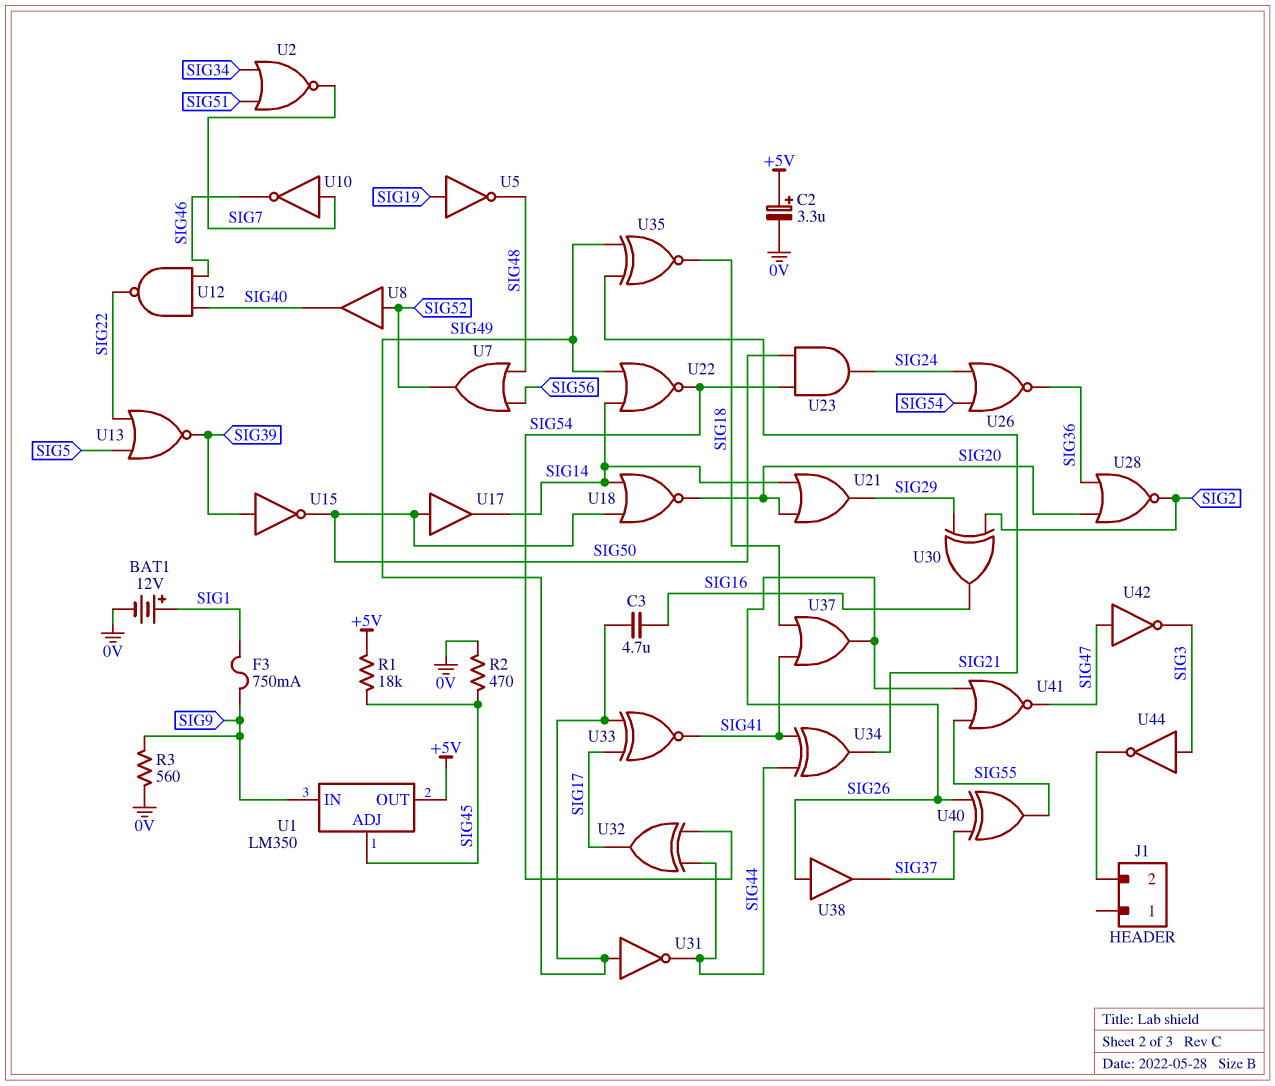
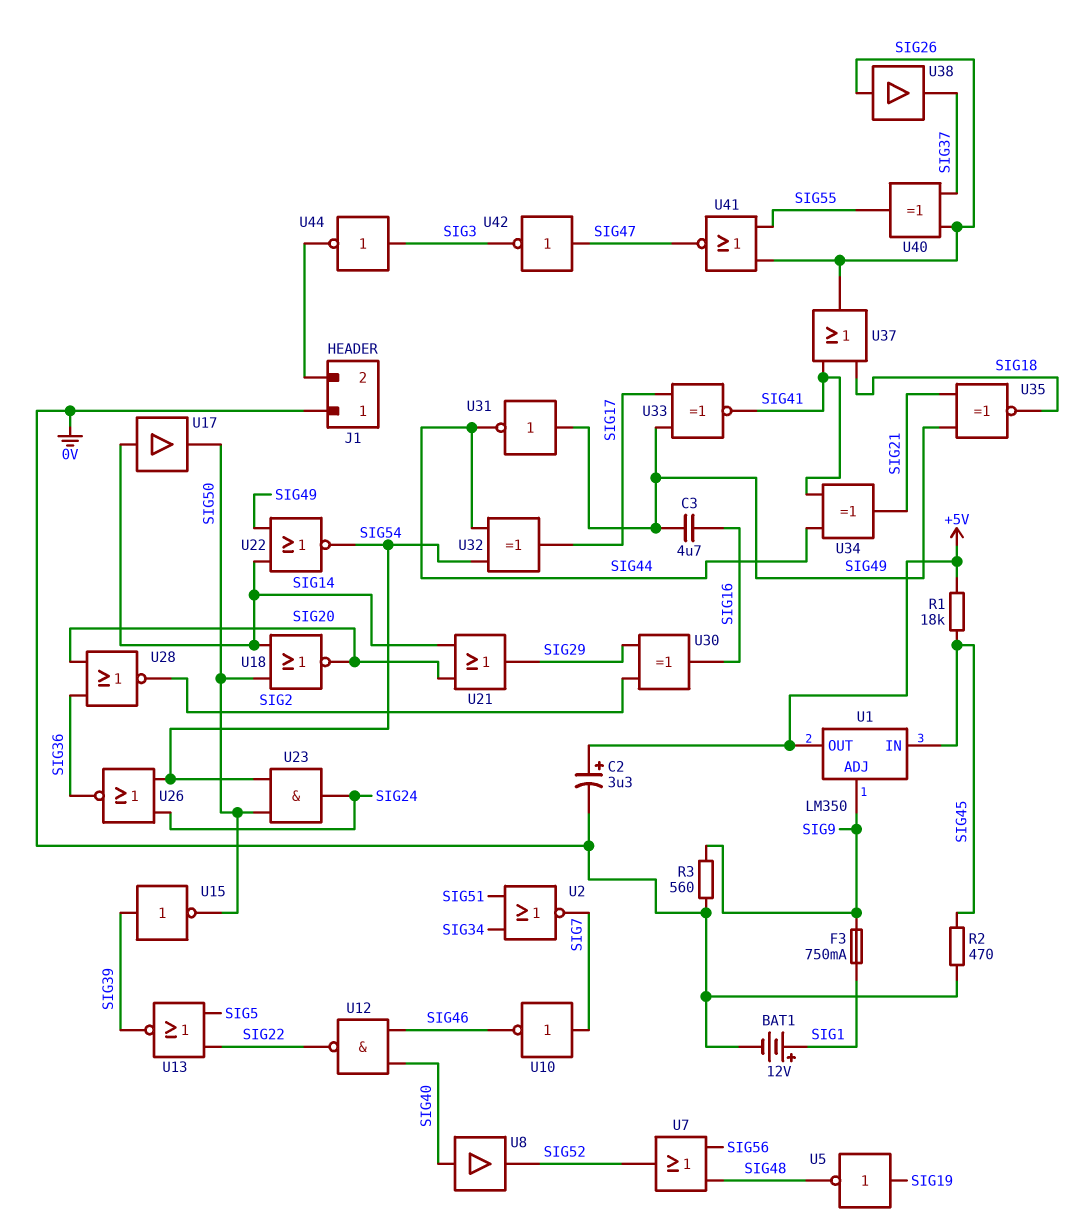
J1 pin 1: none -> 0V
U1 pin ADJ: SIG45 -> SIG9
U1 pin IN: SIG9 -> SIG45
U8: buffer (in SIG52, out SIG40) -> buffer (in SIG40, out SIG52)
U17: buffer (in SIG50, out SIG14) -> buffer (in SIG14, out SIG50)

